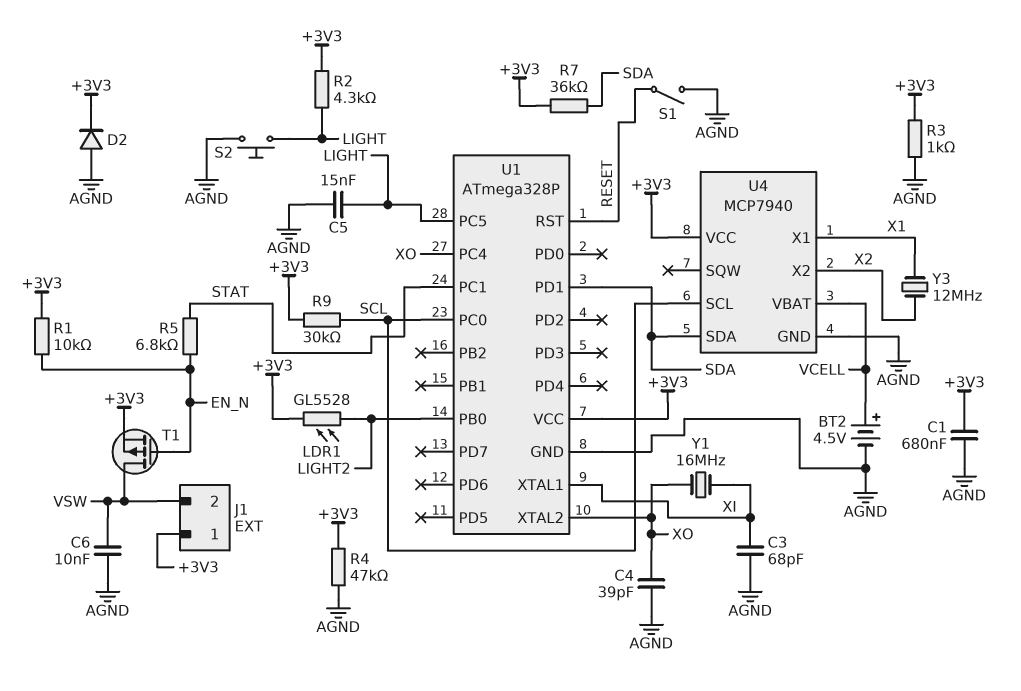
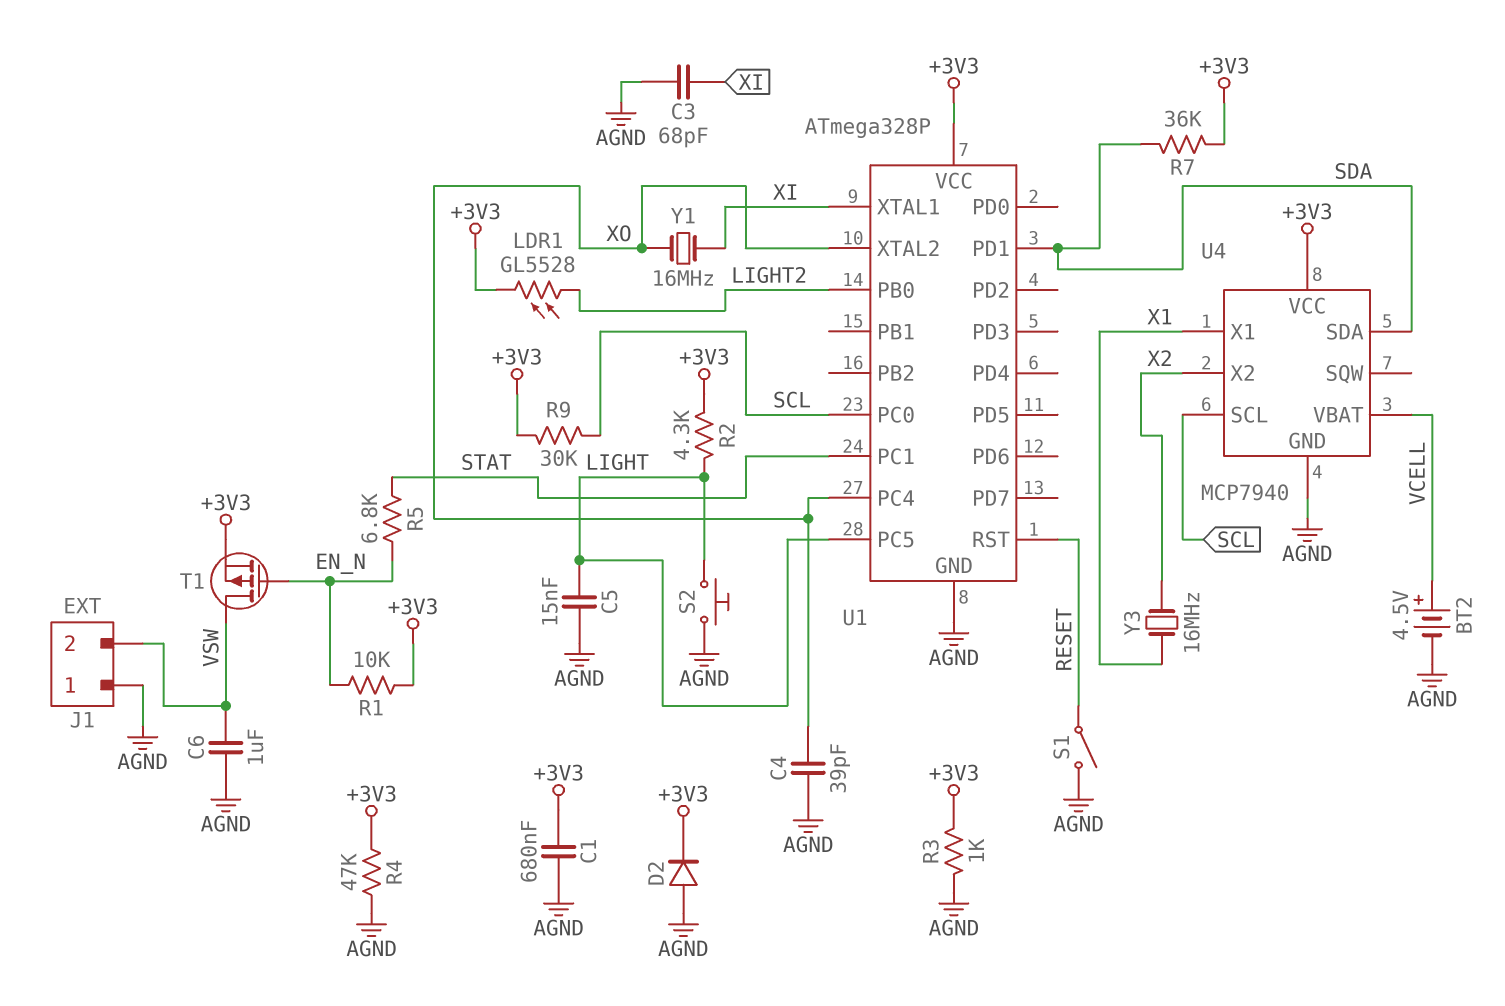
C6: 10nF (AGND, VSW) -> 1uF (AGND, VSW)
J1 pin 1: +3V3 -> AGND
Y3: 12MHz (X1, X2) -> 16MHz (X1, X2)

